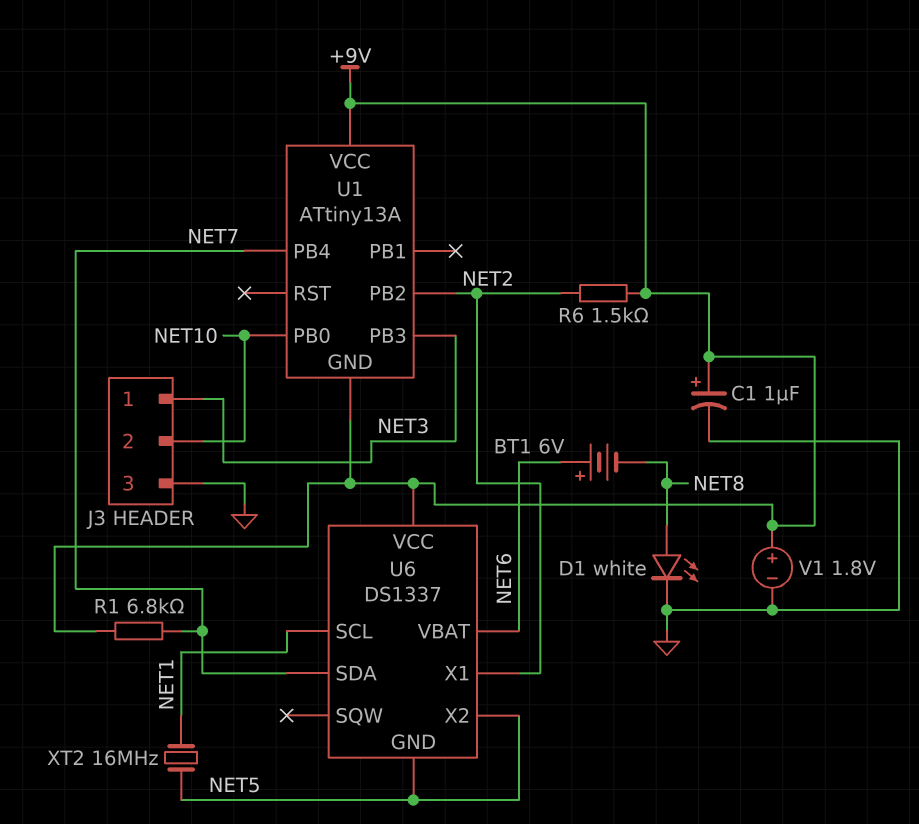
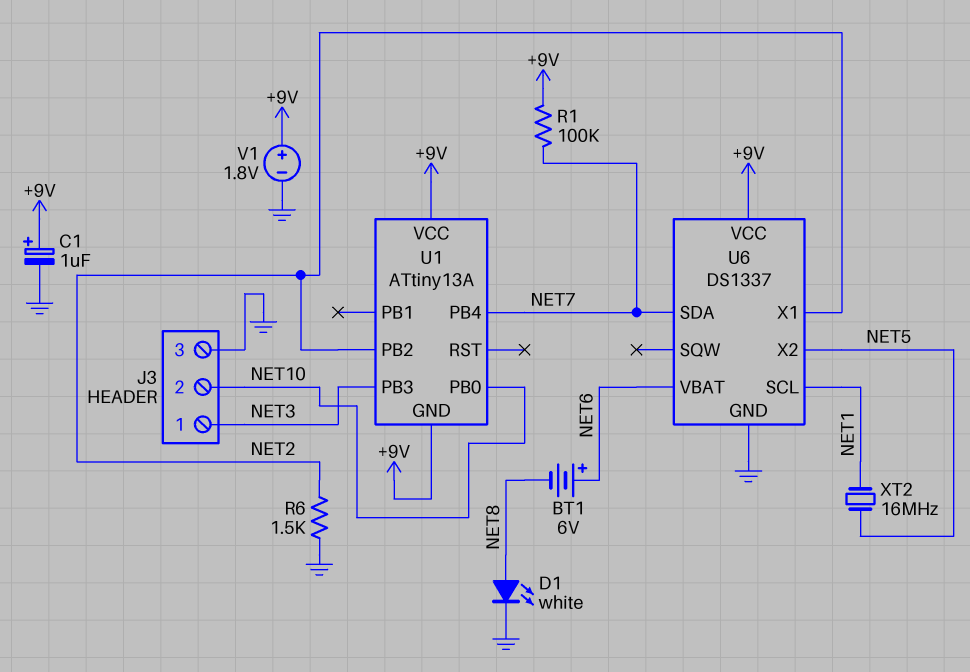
R1: 6.8k (+9V, NET7) -> 100k (+9V, NET7)
R6: 1.5k (+9V, NET2) -> 1.5k (GND, NET2)
U6 pin GND: NET5 -> GND

